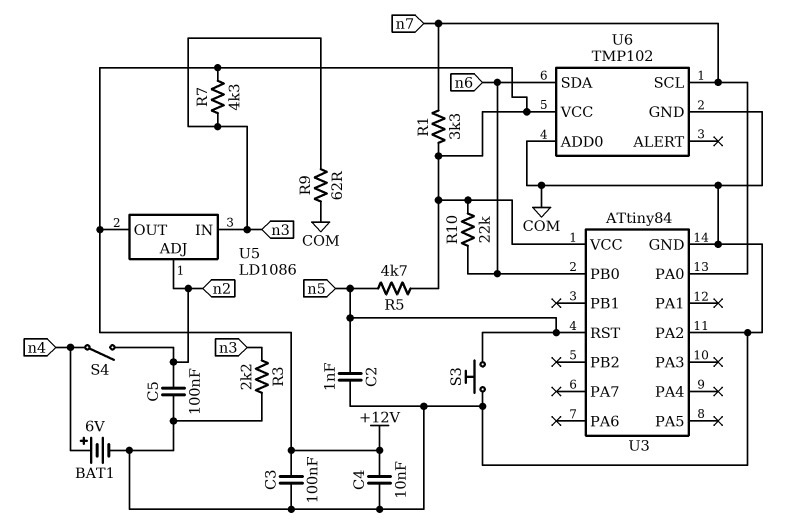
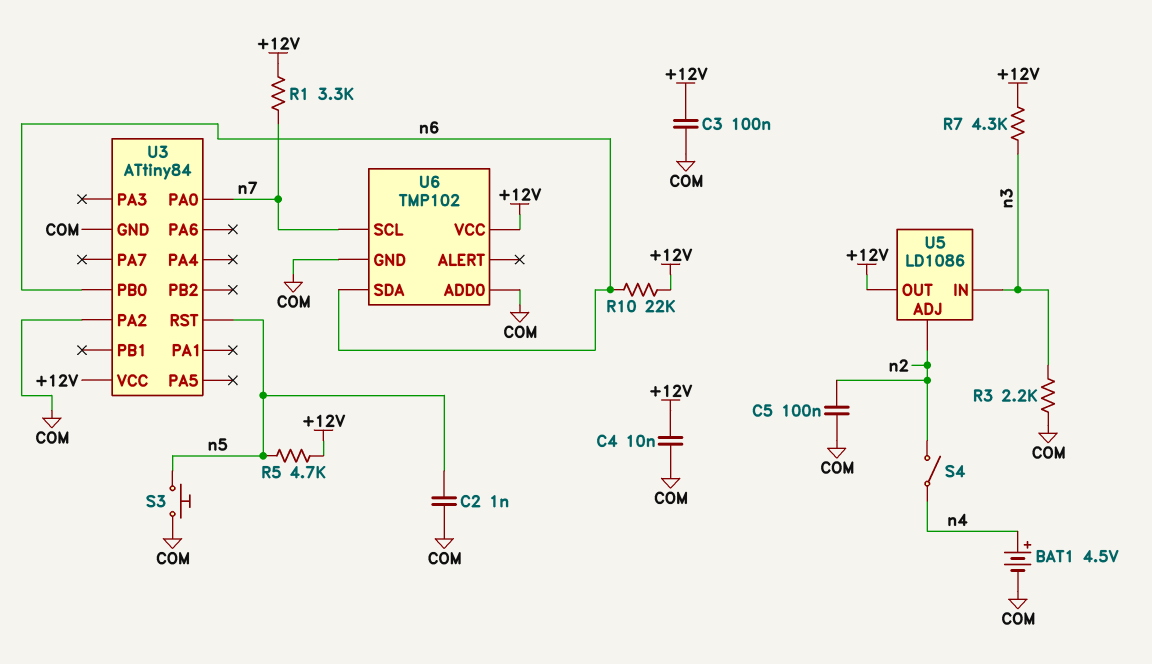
BAT1: 6V (plus n4, minus COM) -> 4.5V (plus n4, minus COM)
R9: 62 (COM, n3) -> none

